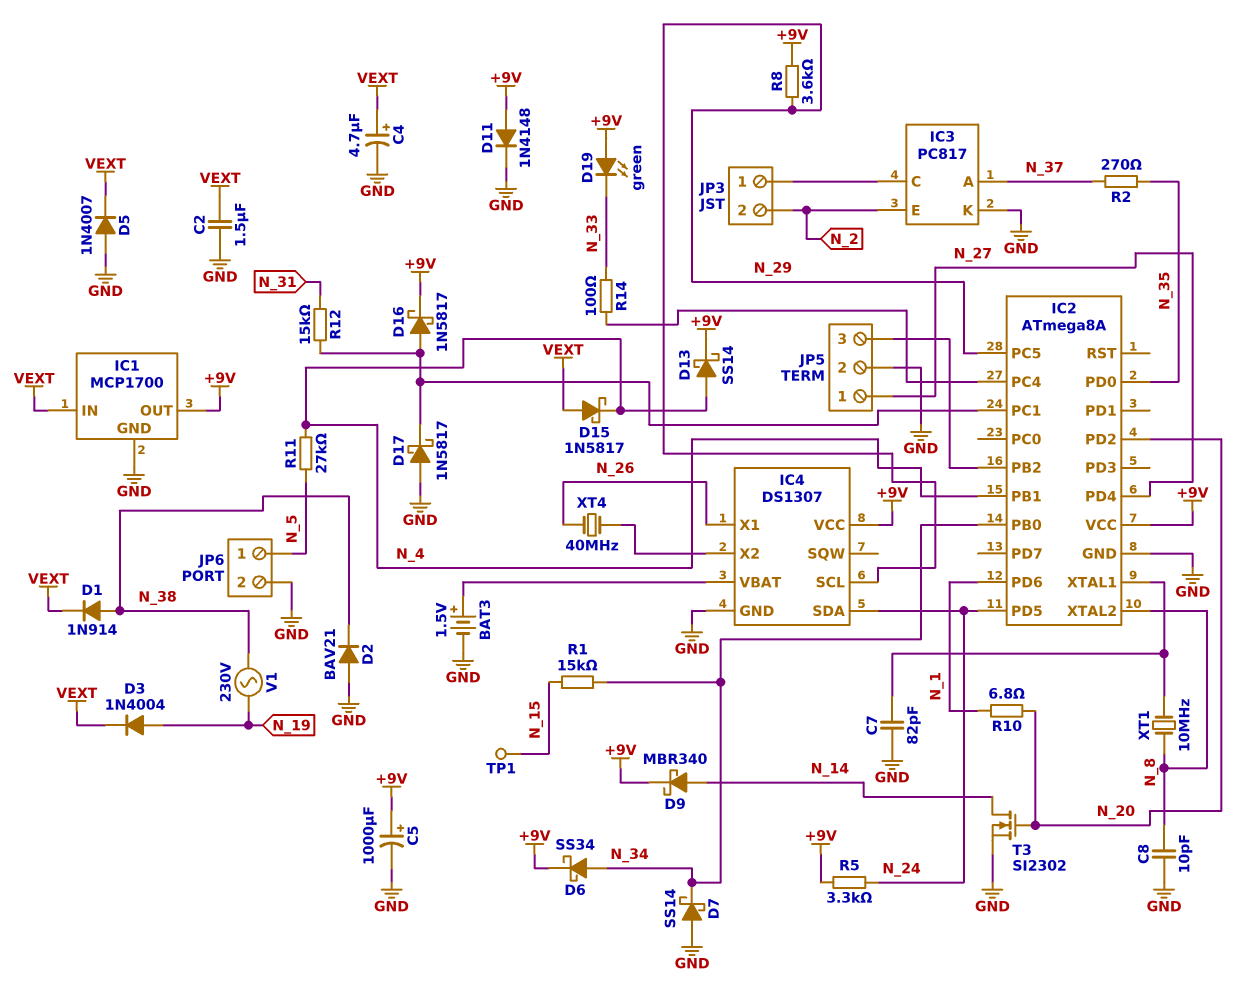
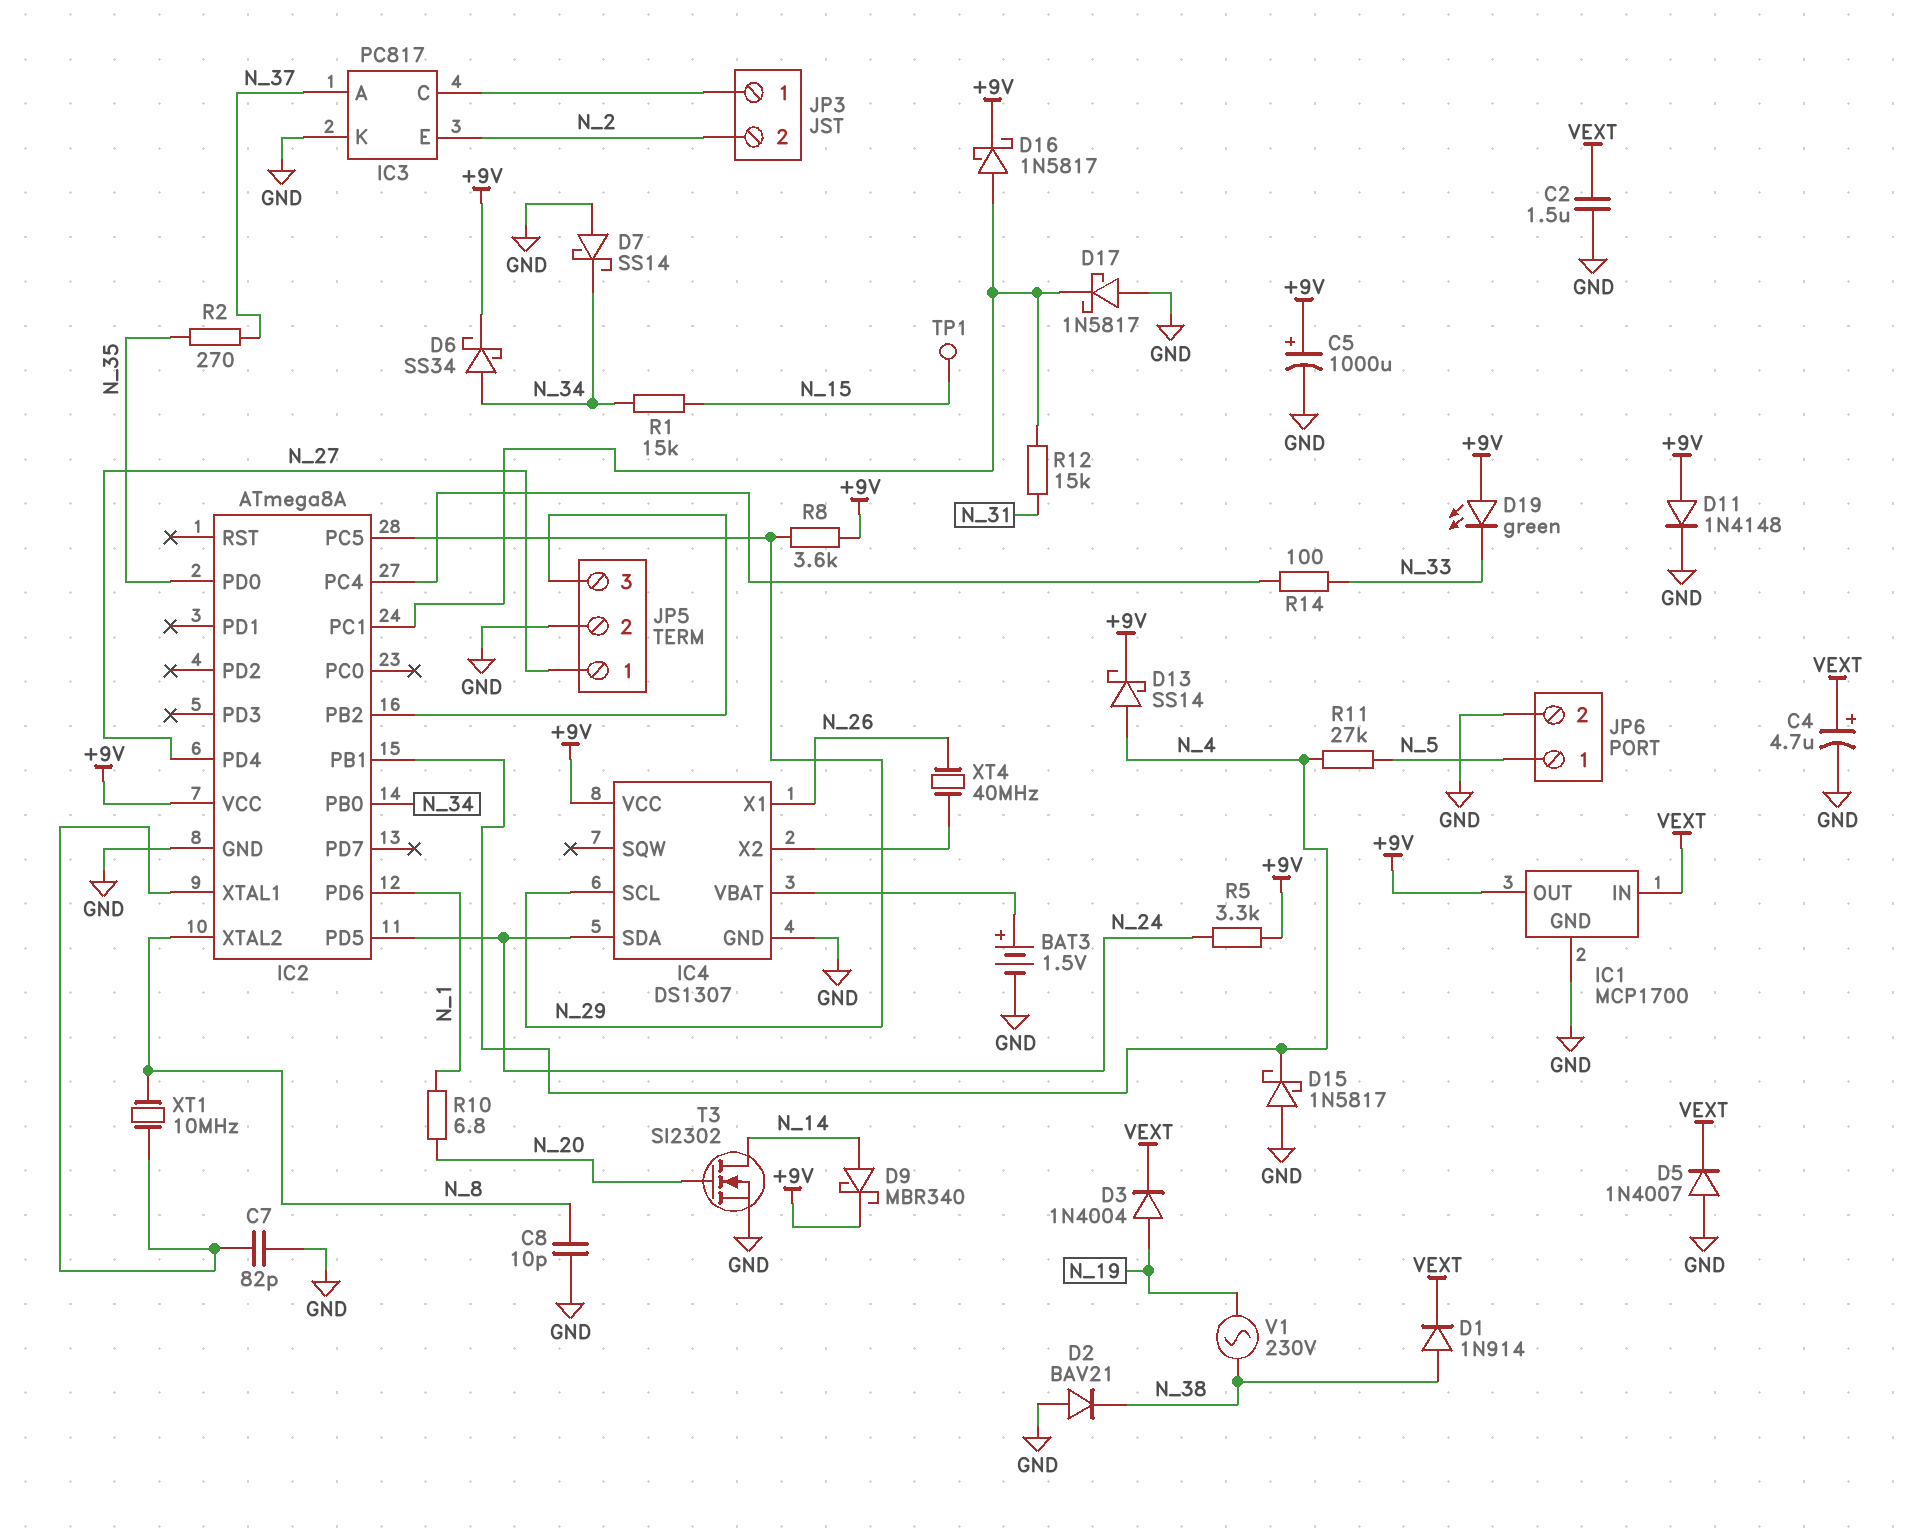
D15: schottky 1N5817 (A VEXT, K N_4) -> schottky 1N5817 (A GND, K N_4)
IC2 pin PD2: N_20 -> none

